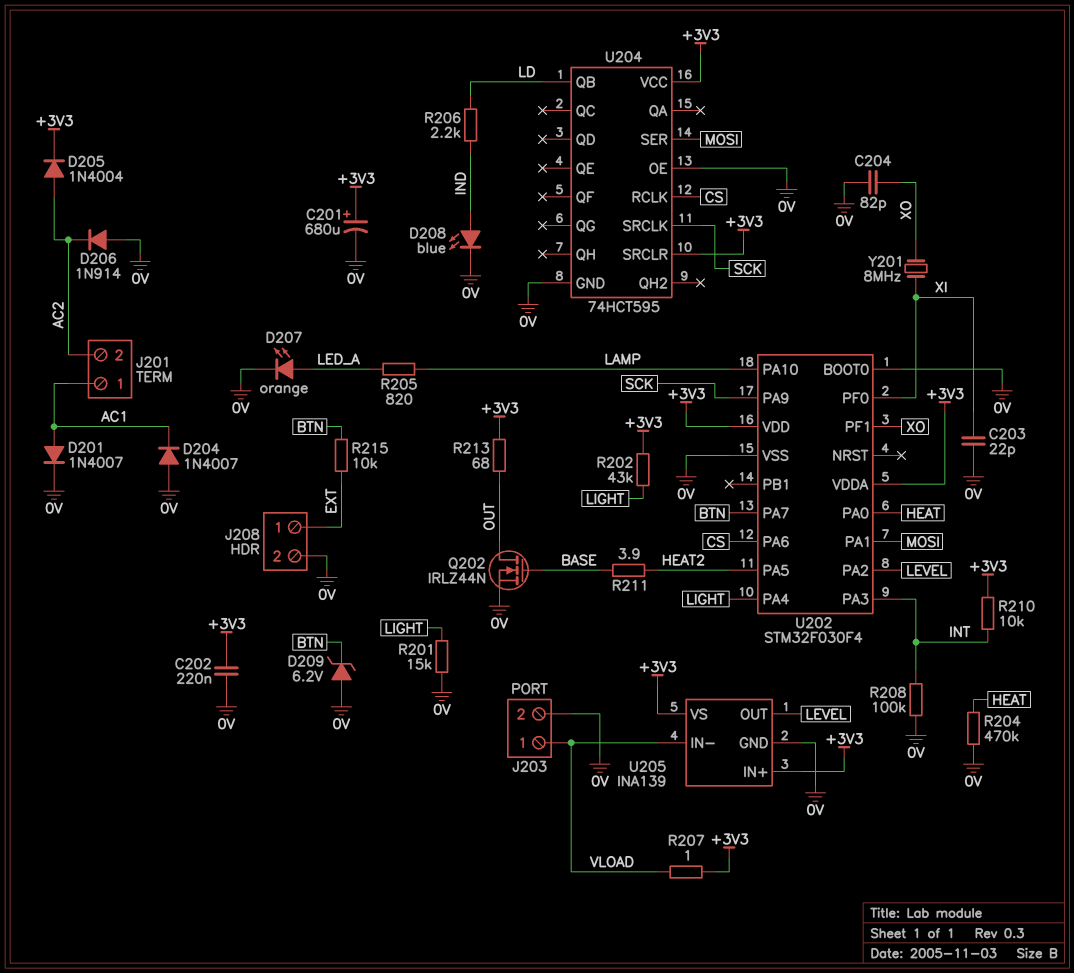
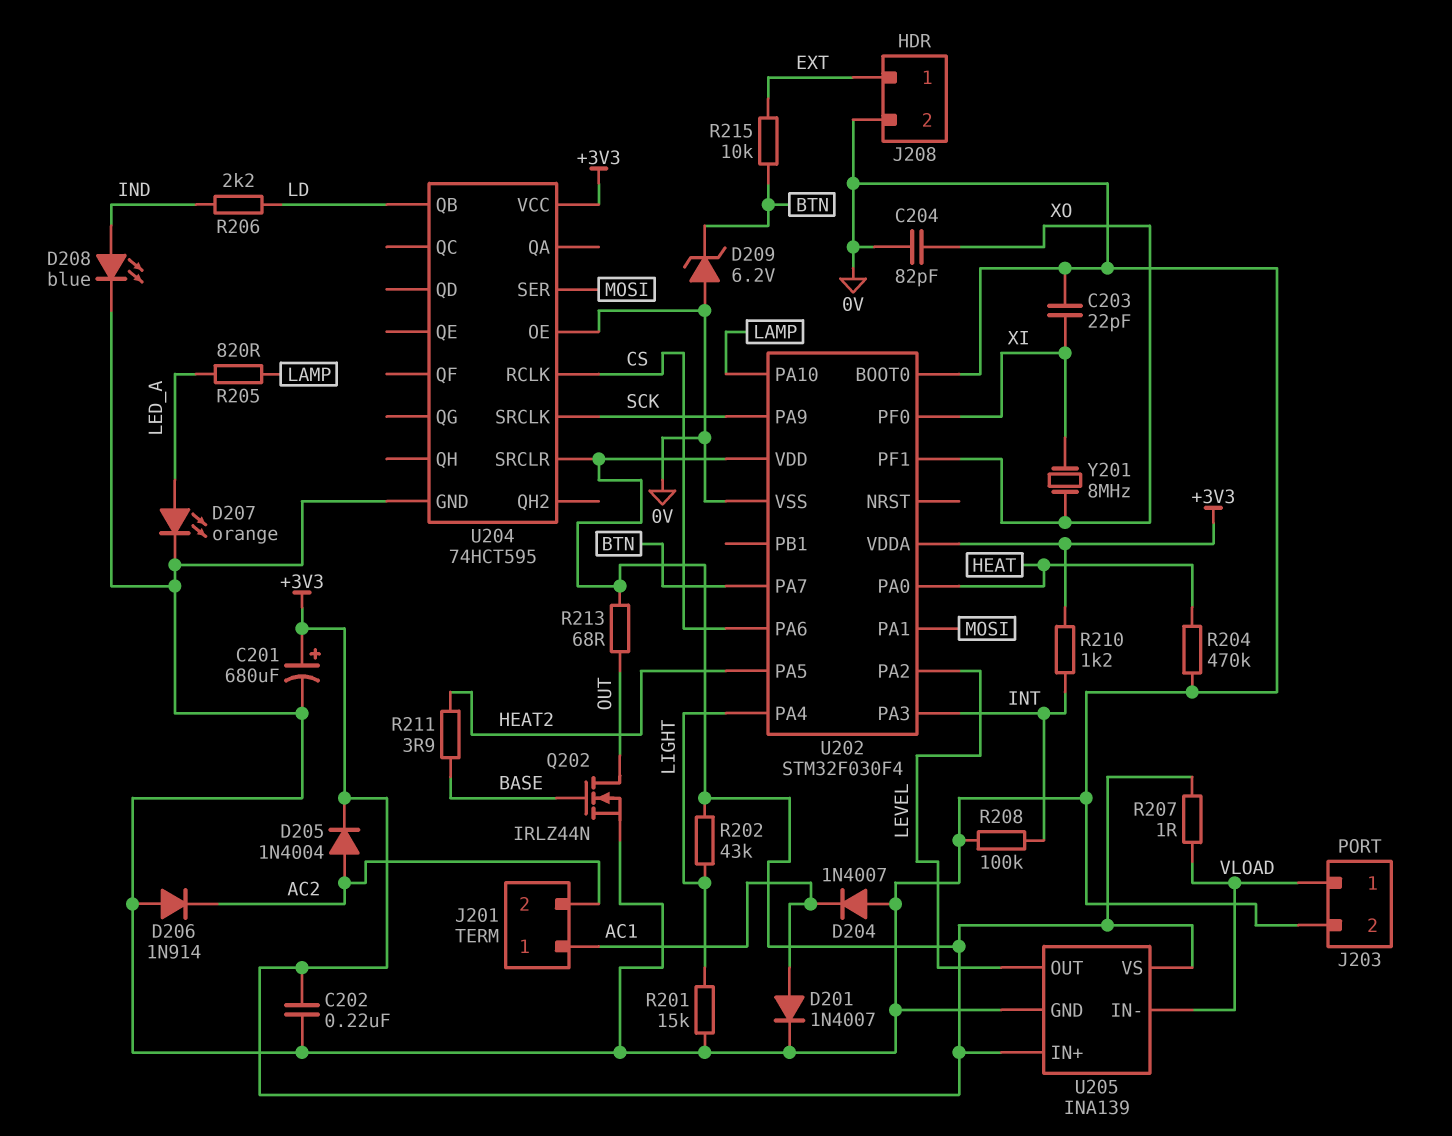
R210: 10k (+3V3, INT) -> 1.2k (+3V3, INT)

